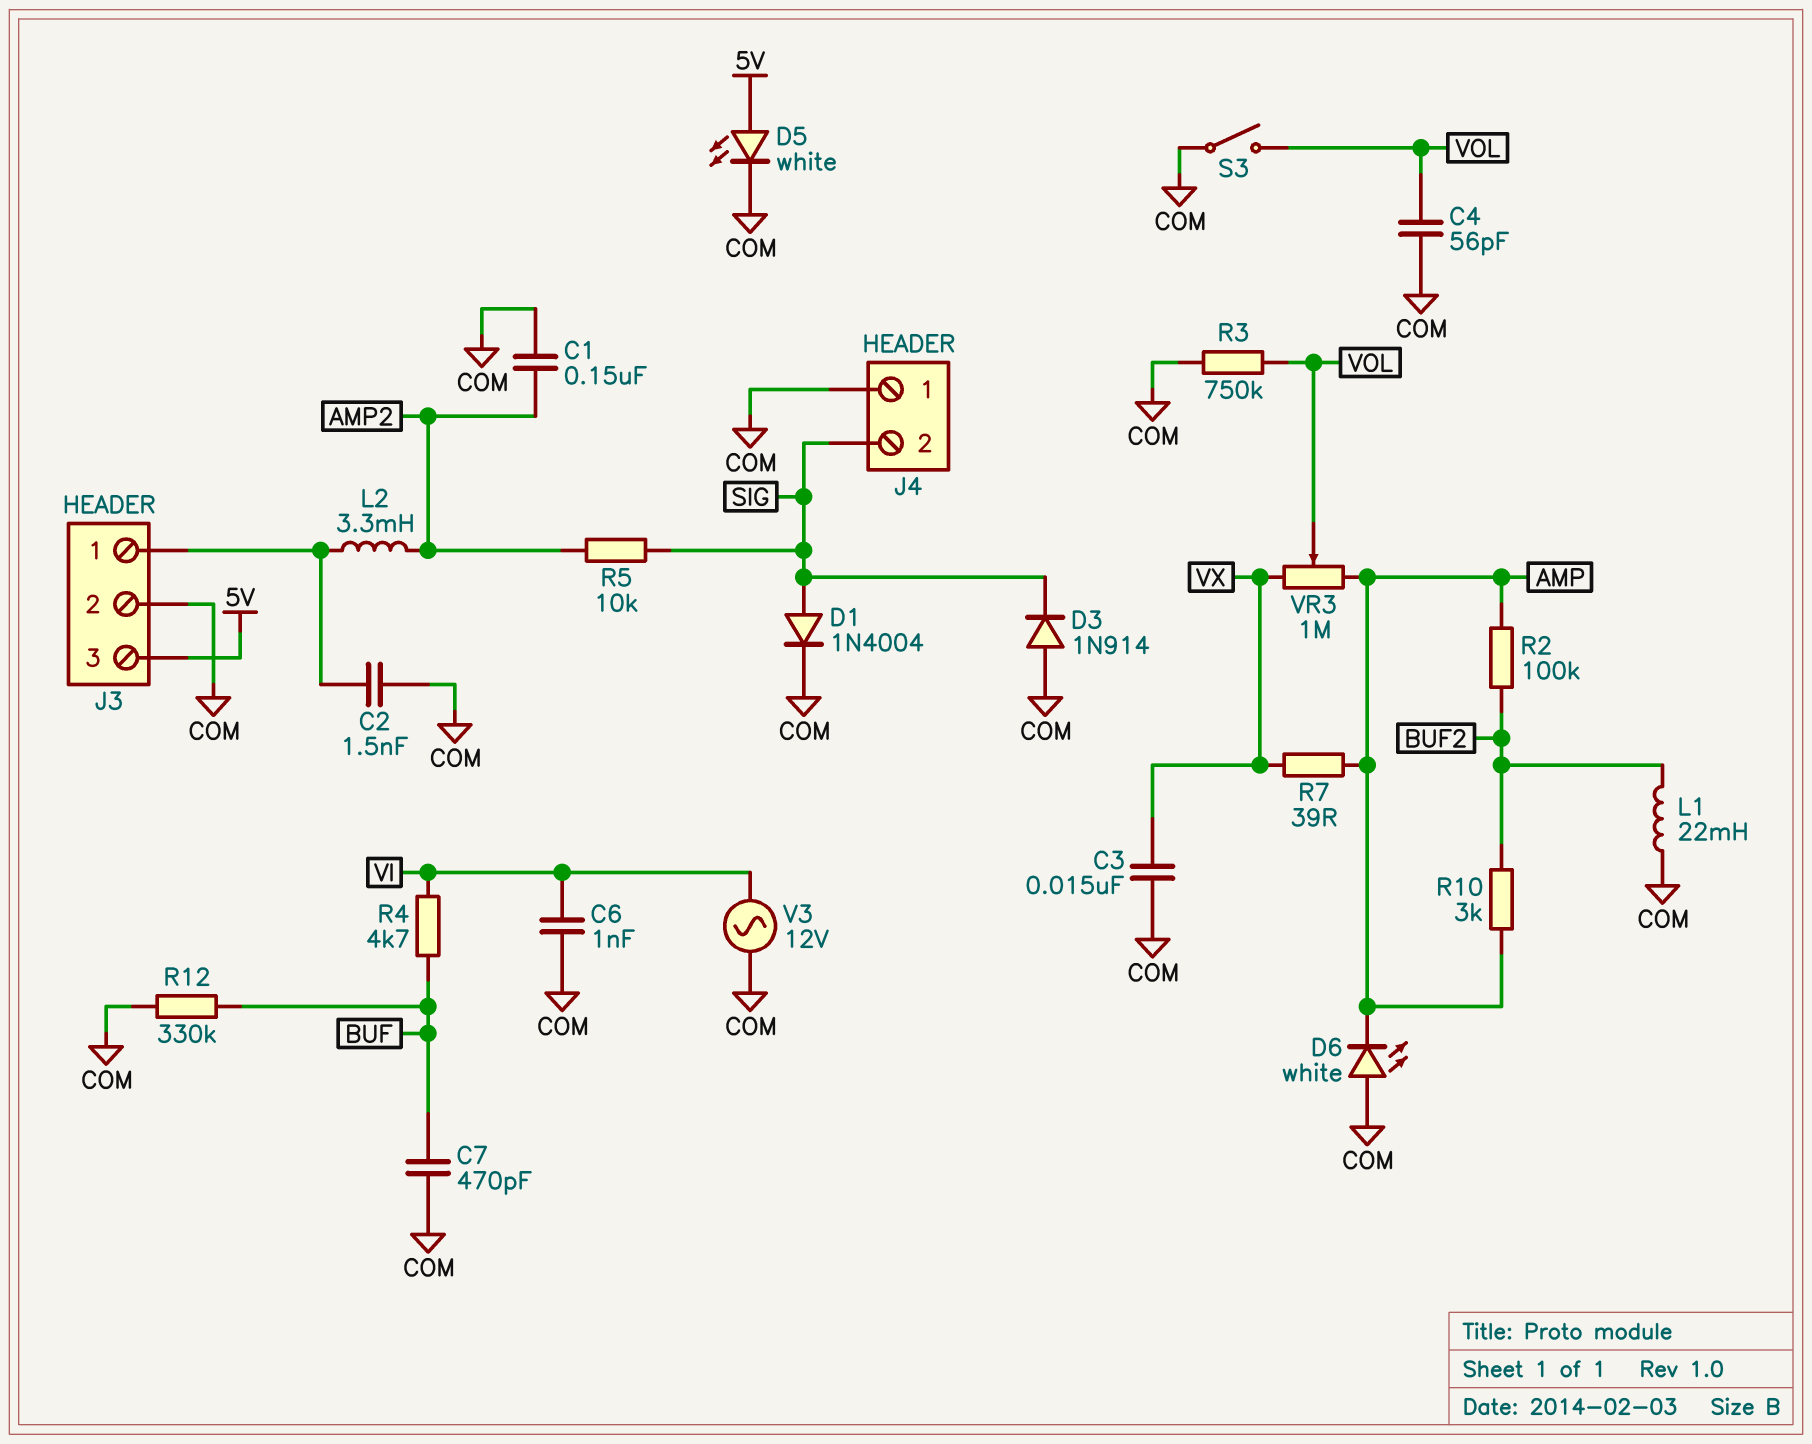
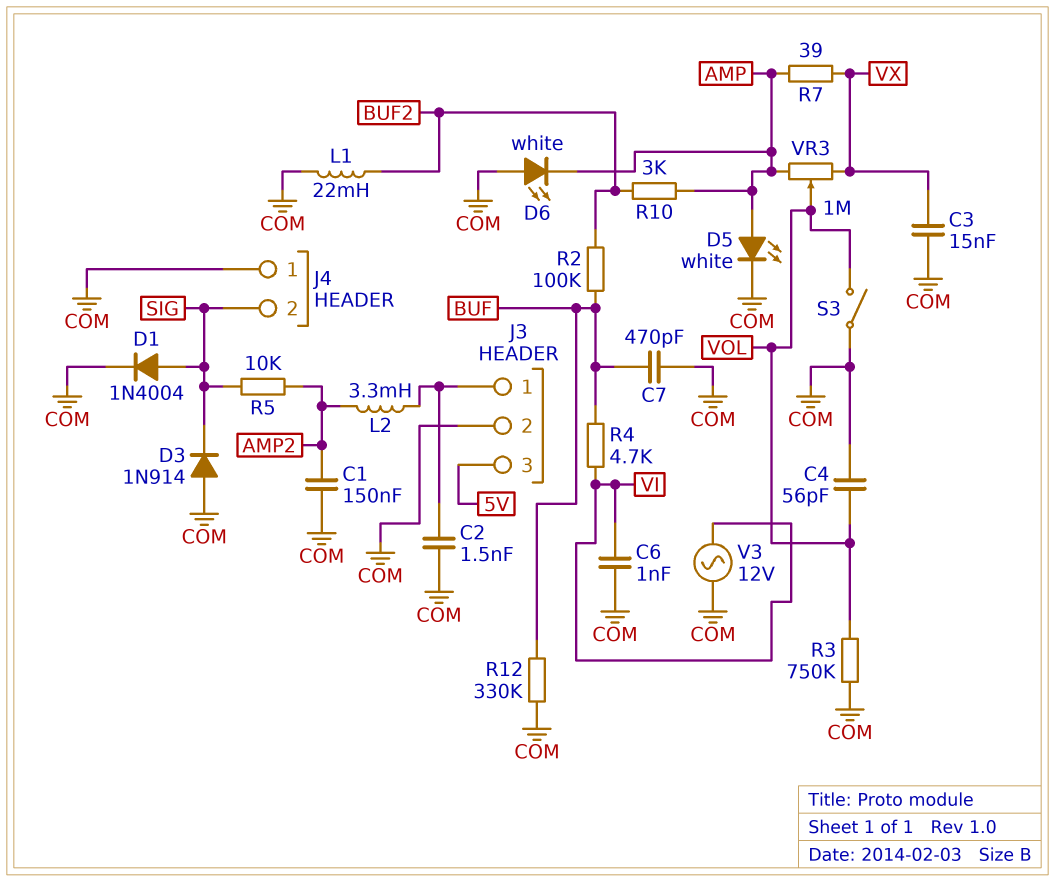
D5: LED white (A 5V, K COM) -> LED white (A AMP, K COM)
R2: 100k (AMP, BUF2) -> 100k (BUF, BUF2)

